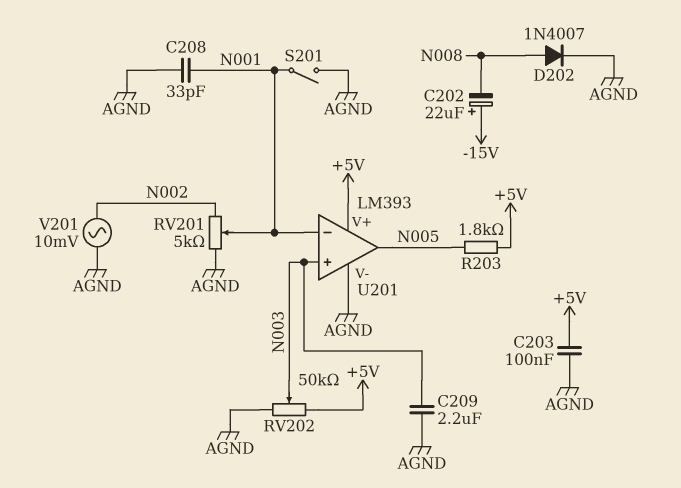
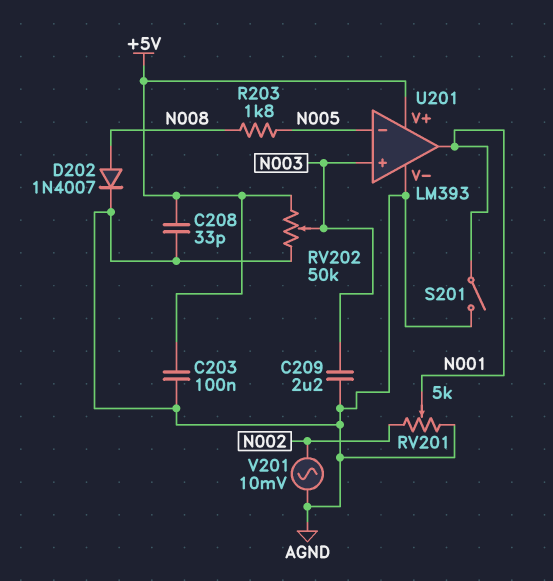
C202: 22uF (plus -15V, minus N008) -> none
C208: 33pF (AGND, N001) -> 33pF (+5V, AGND)
R203: 1.8k (+5V, N005) -> 1.8k (N005, N008)
U201 pin in-: N001 -> N005
U201 pin out: N005 -> N001

